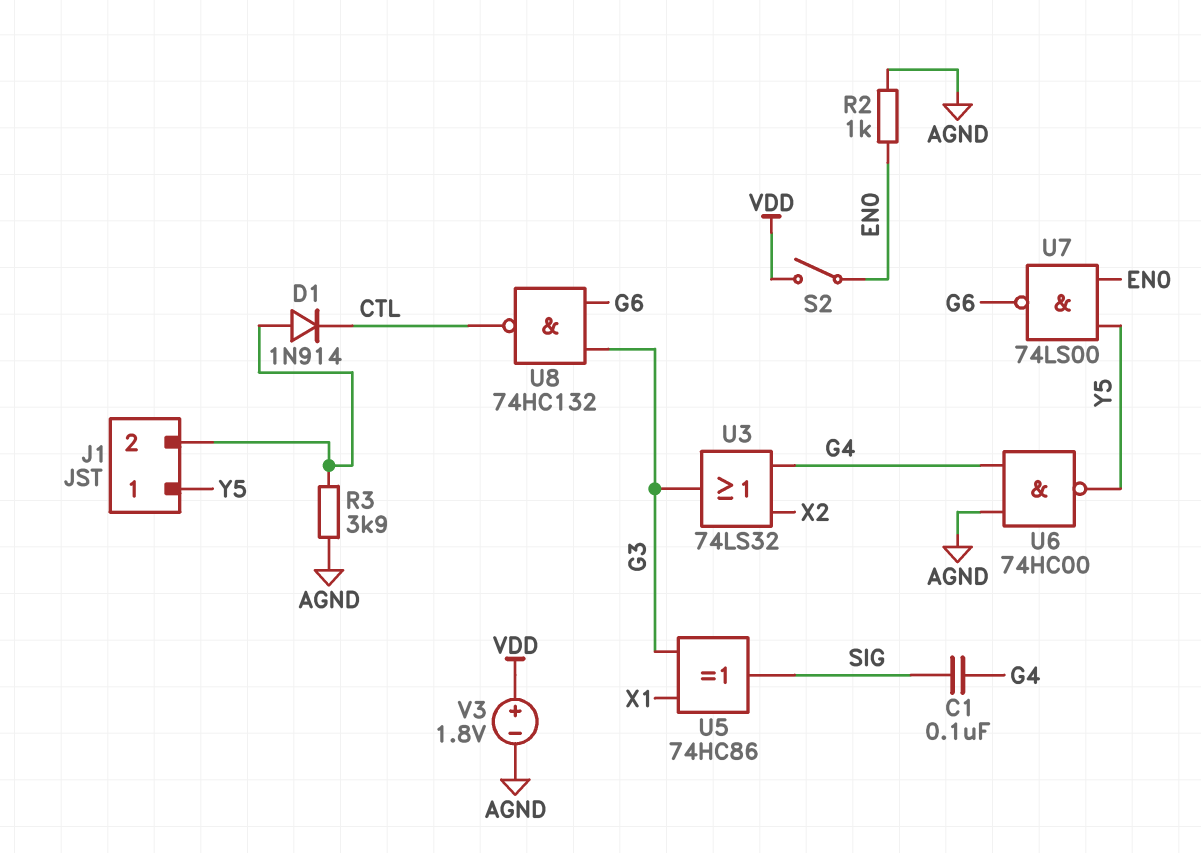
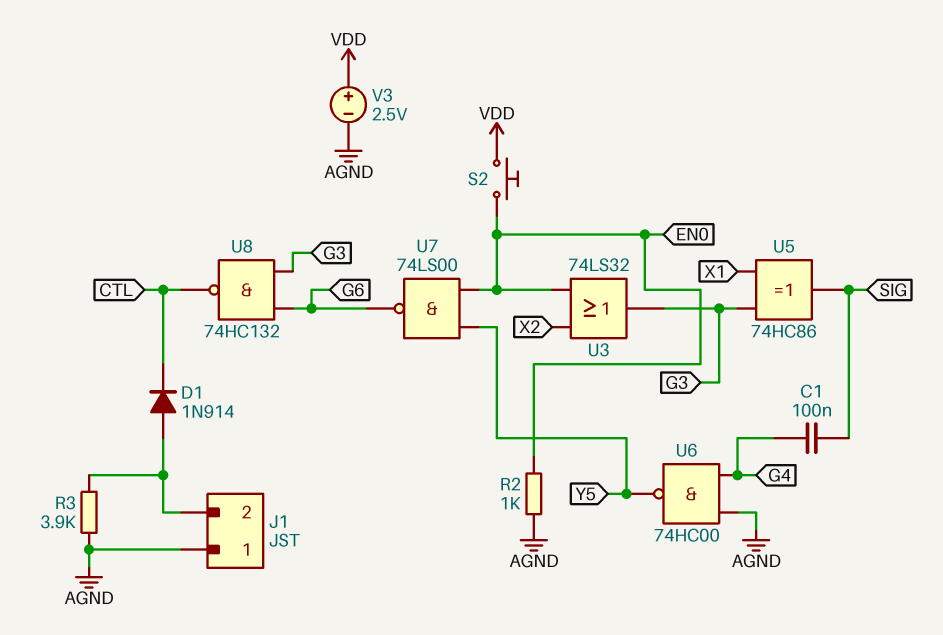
J1 pin 1: Y5 -> AGND
S2: switch (EN0, VDD) -> button (EN0, VDD)
U3: OR 74LS32 (in G4, in X2, out G3) -> OR 74LS32 (in EN0, in X2, out G3)
V3: 1.8V (plus VDD, minus AGND) -> 2.5V (plus VDD, minus AGND)

